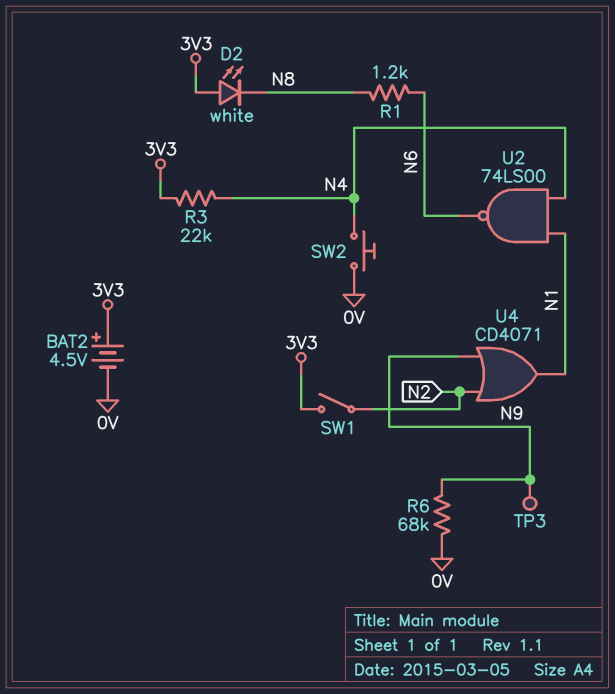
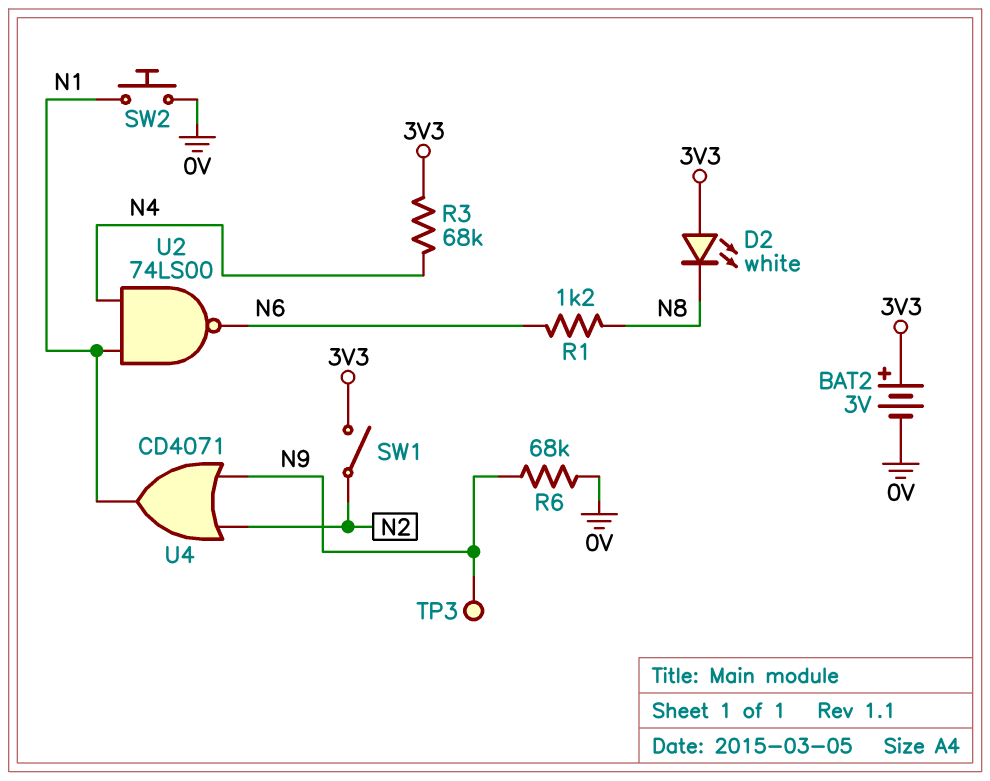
BAT2: 4.5V (plus 3V3, minus 0V) -> 3V (plus 3V3, minus 0V)
R3: 22k (3V3, N4) -> 68k (3V3, N4)
SW2: button (0V, N4) -> button (0V, N1)

